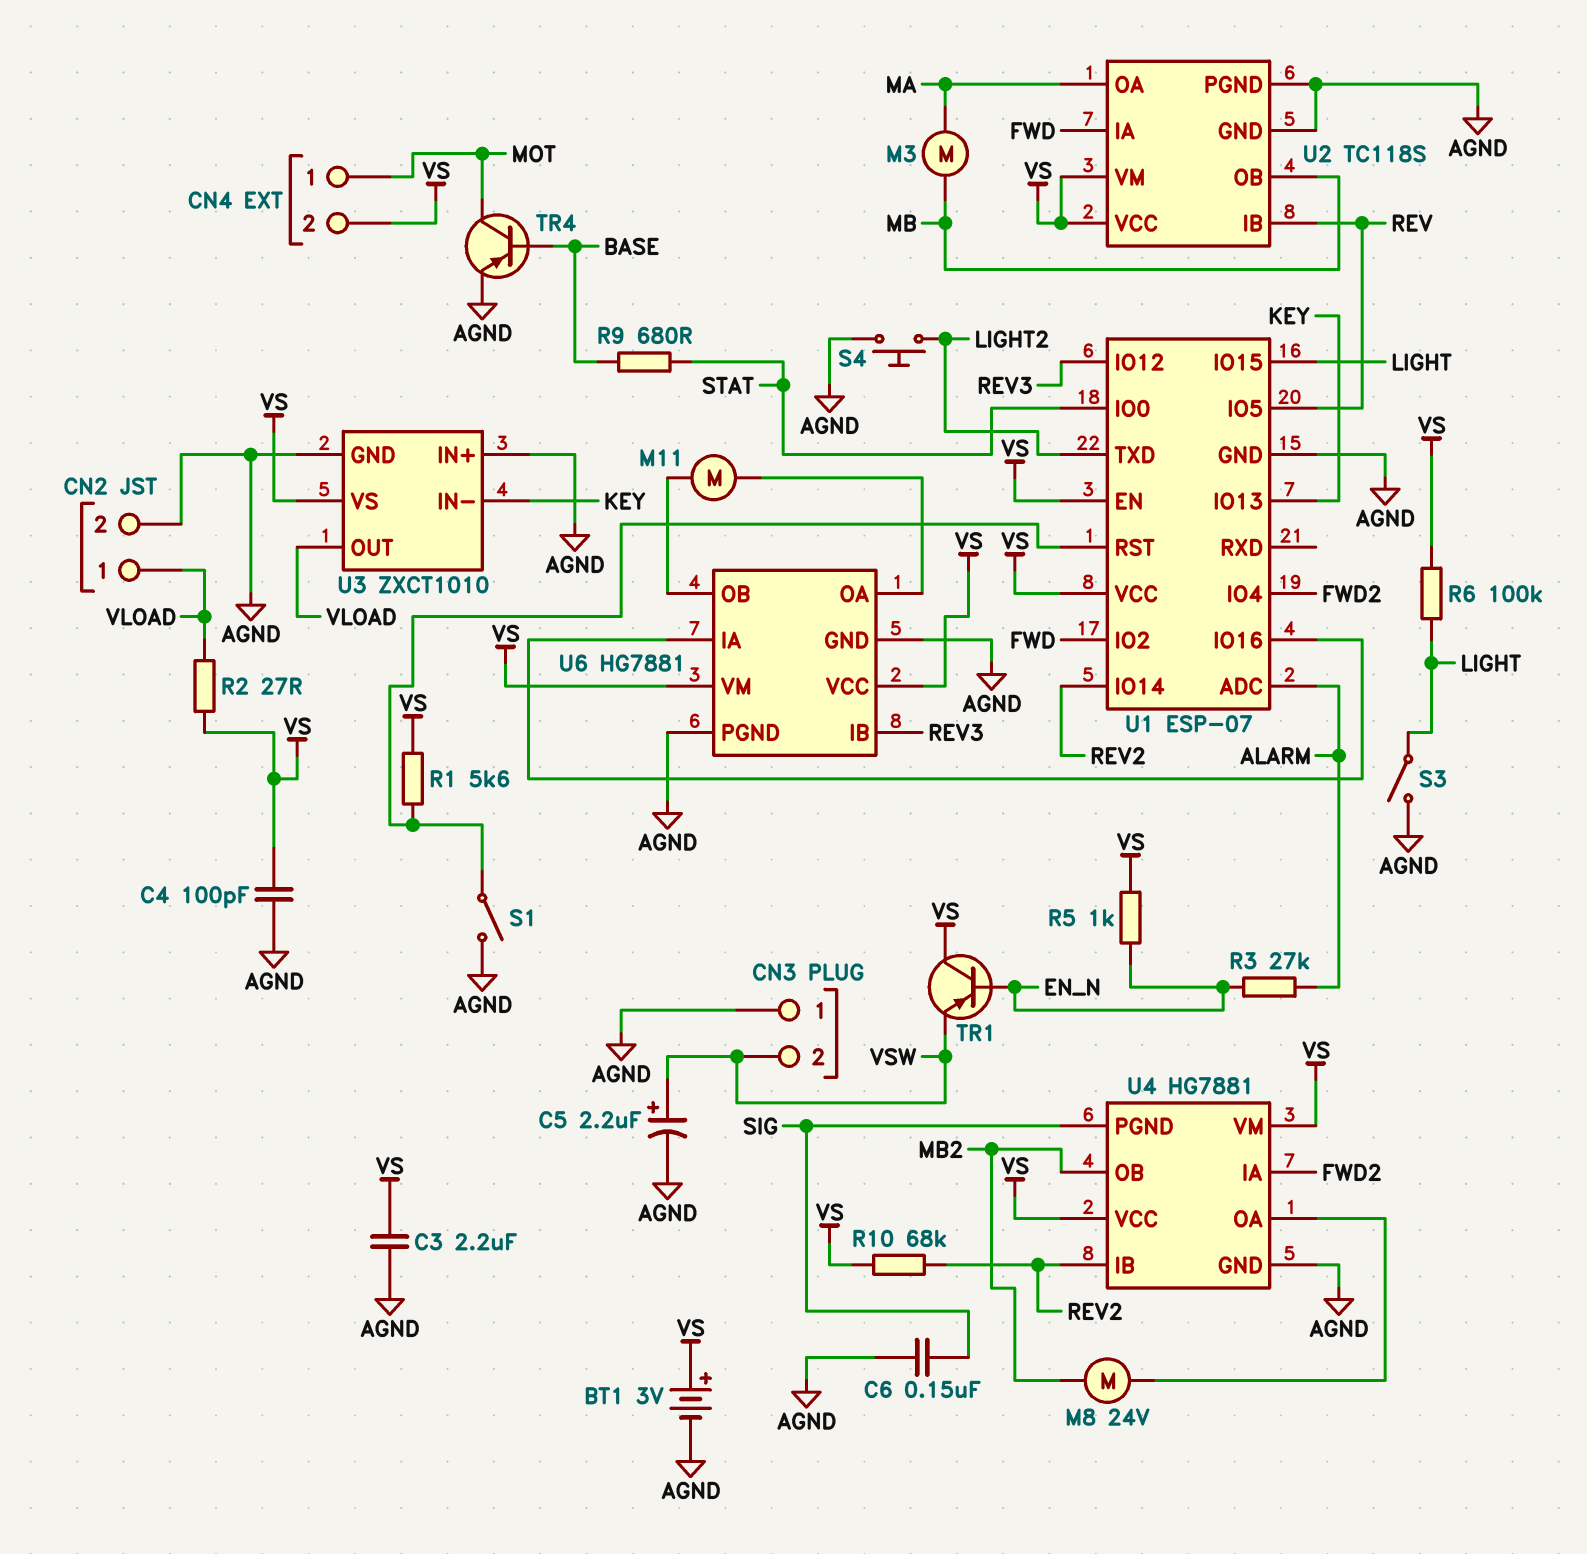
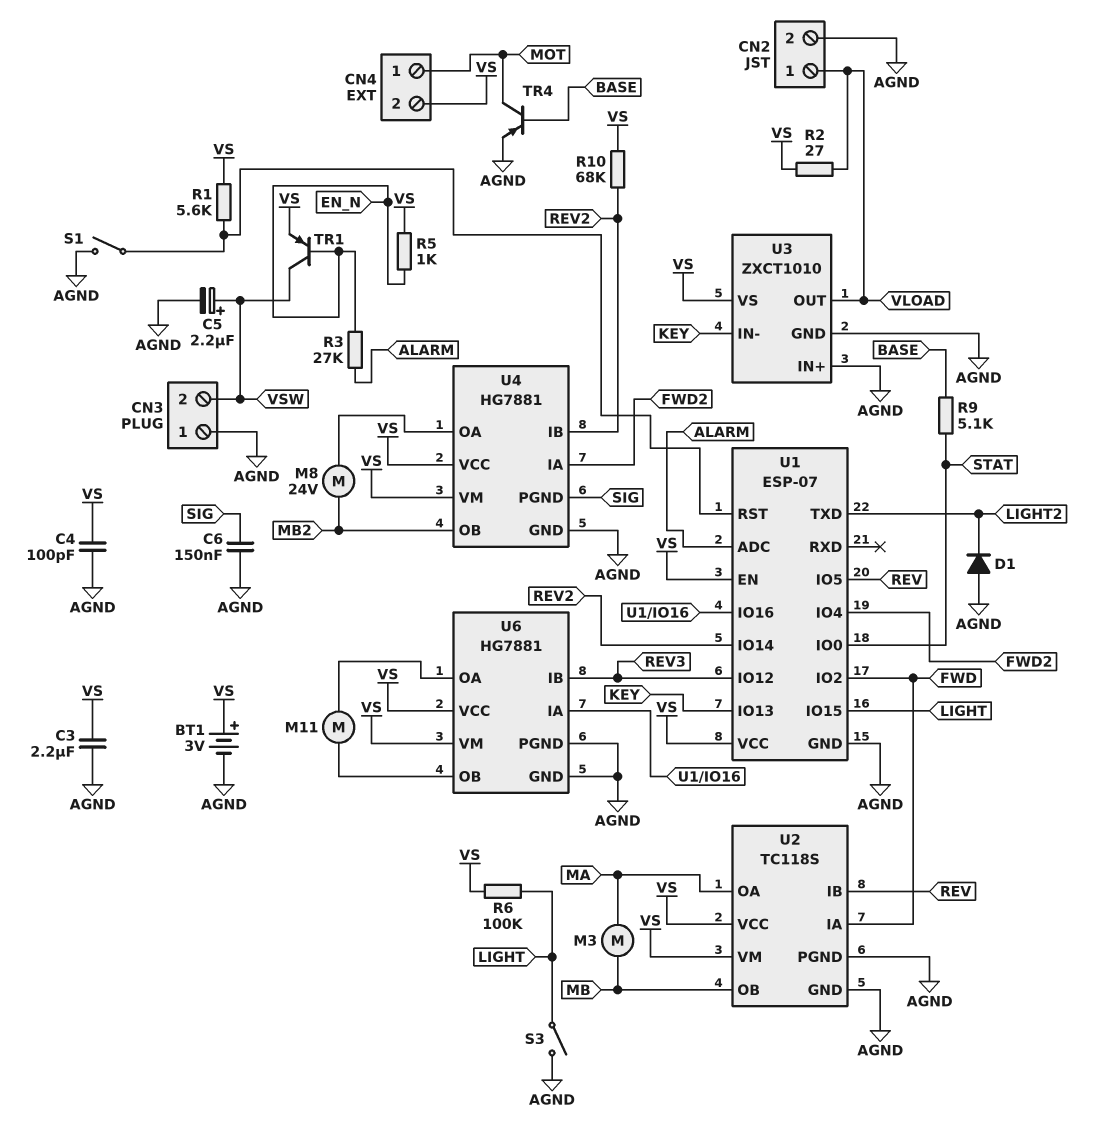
D1: none -> diode (A AGND, K LIGHT2)
R9: 680 (BASE, STAT) -> 5.1k (BASE, STAT)
S4: button (AGND, LIGHT2) -> none
TR1: PNP (B EN_N, C VS, E VSW) -> PNP (B EN_N, C VSW, E VS)

